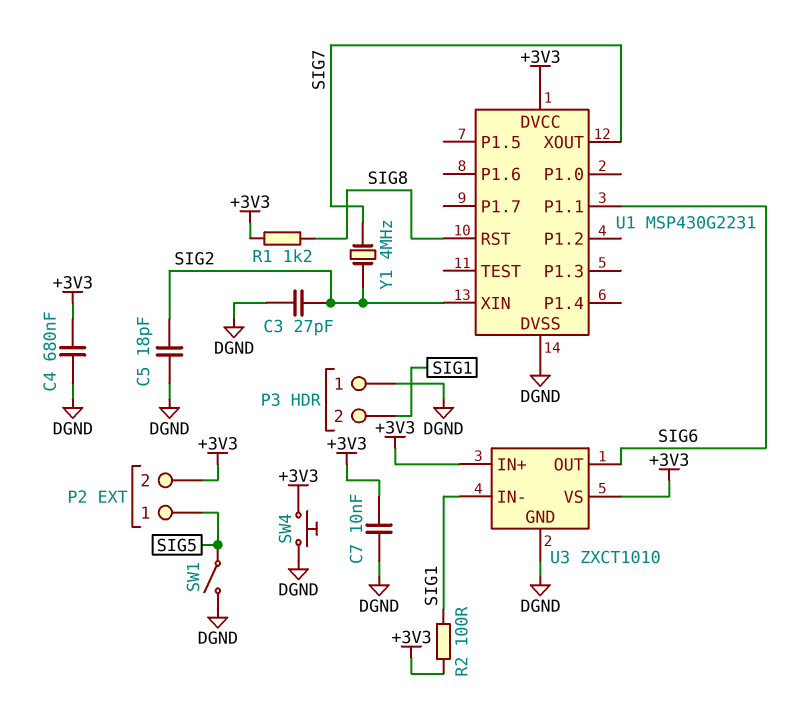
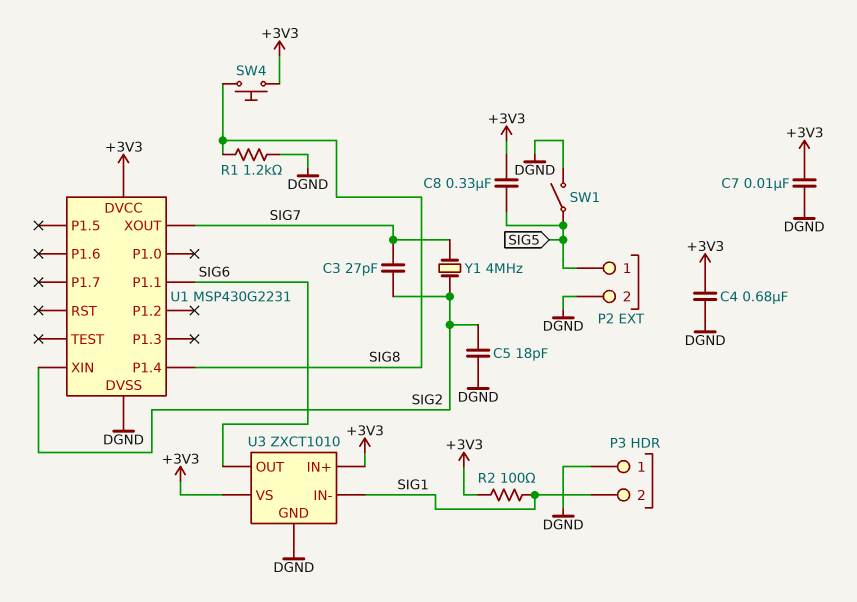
C3: 27pF (DGND, SIG2) -> 27pF (SIG2, SIG7)
C8: none -> 330nF (+3V3, SIG5)
P2 pin 2: +3V3 -> DGND
R1: 1.2k (+3V3, SIG8) -> 1.2k (DGND, SIG8)
SW4: button (+3V3, DGND) -> button (+3V3, SIG8)
U1 pin P1.4: none -> SIG8
U1 pin RST: SIG8 -> none

